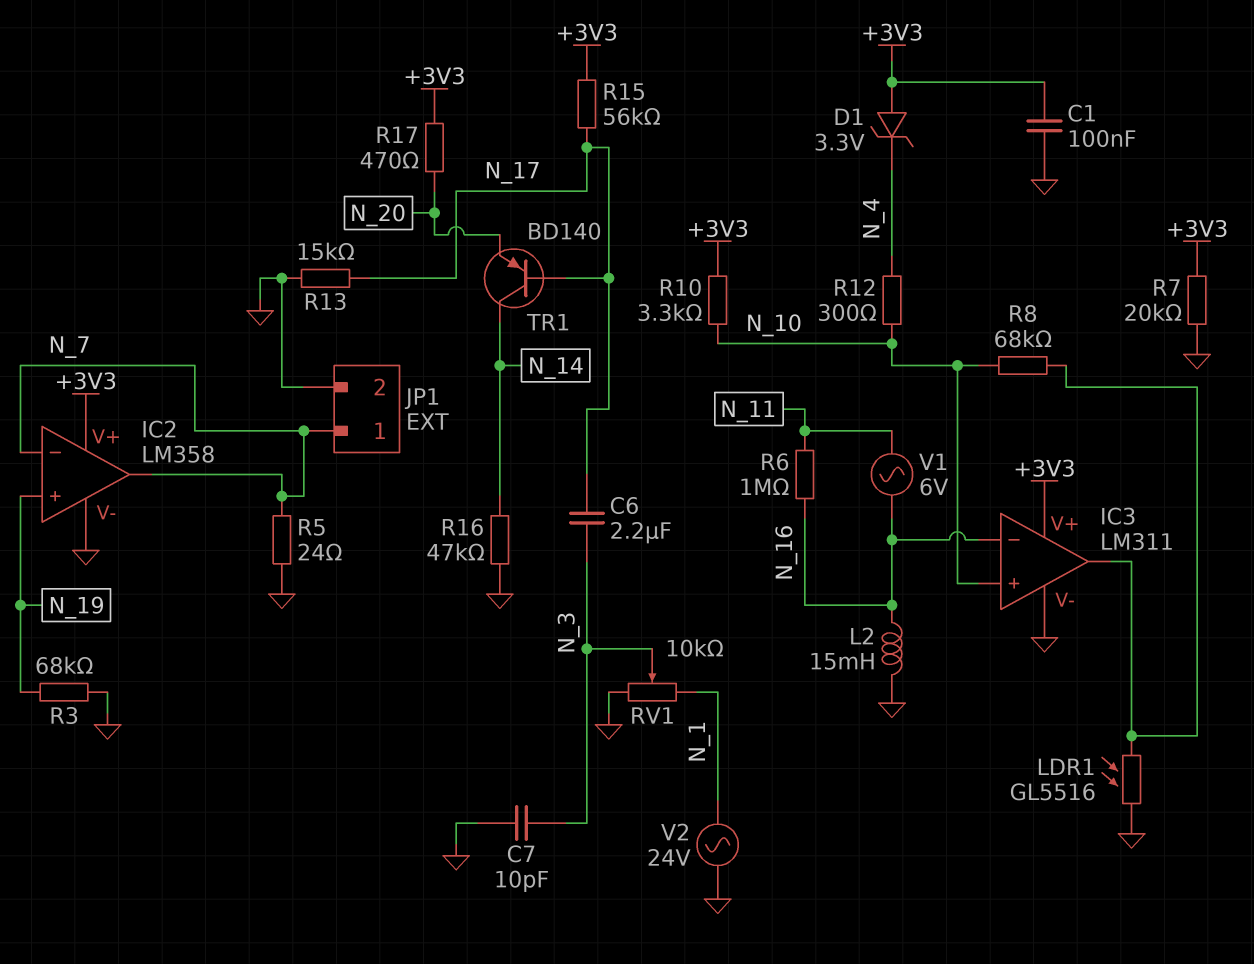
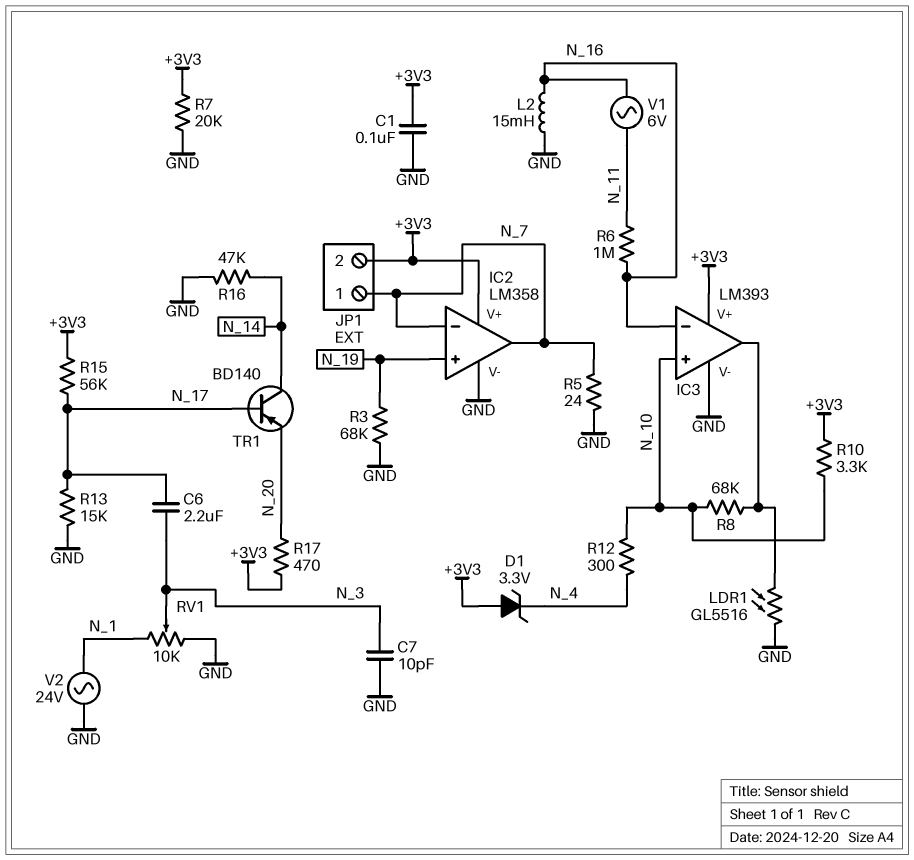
IC3: LM311 -> LM393
JP1 pin 2: GND -> +3V3

